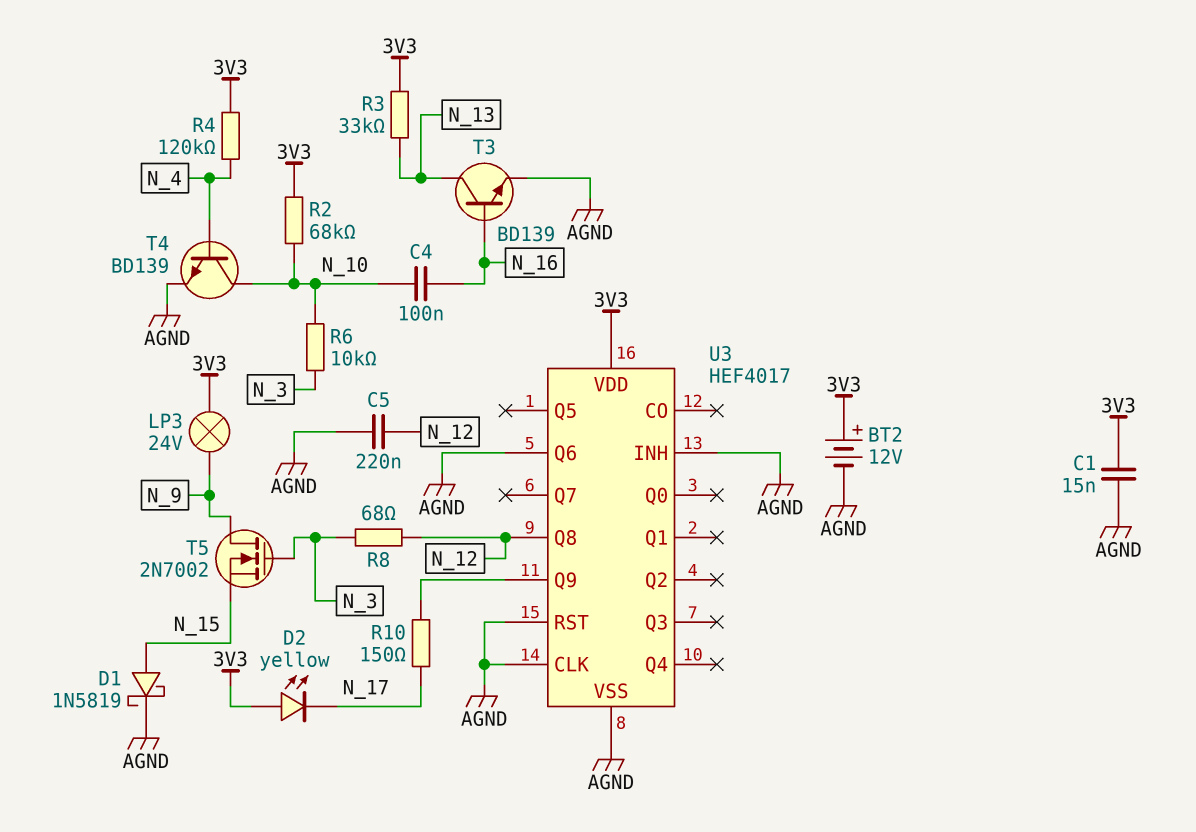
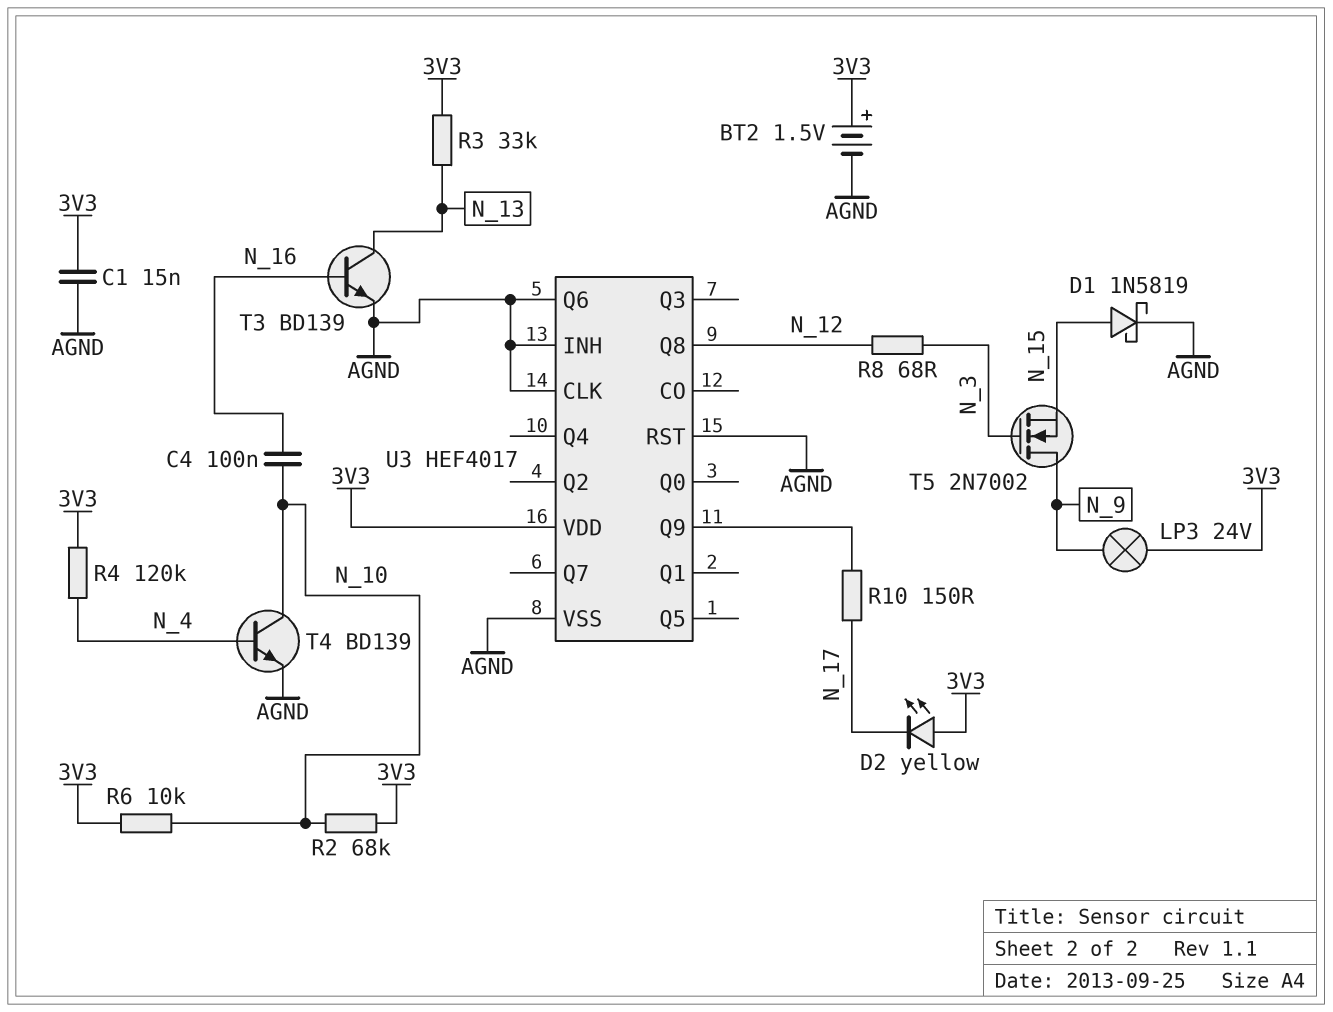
BT2: 12V (plus 3V3, minus AGND) -> 1.5V (plus 3V3, minus AGND)
C5: 220nF (AGND, N_12) -> none
R6: 10k (N_3, N_10) -> 10k (3V3, N_10)

